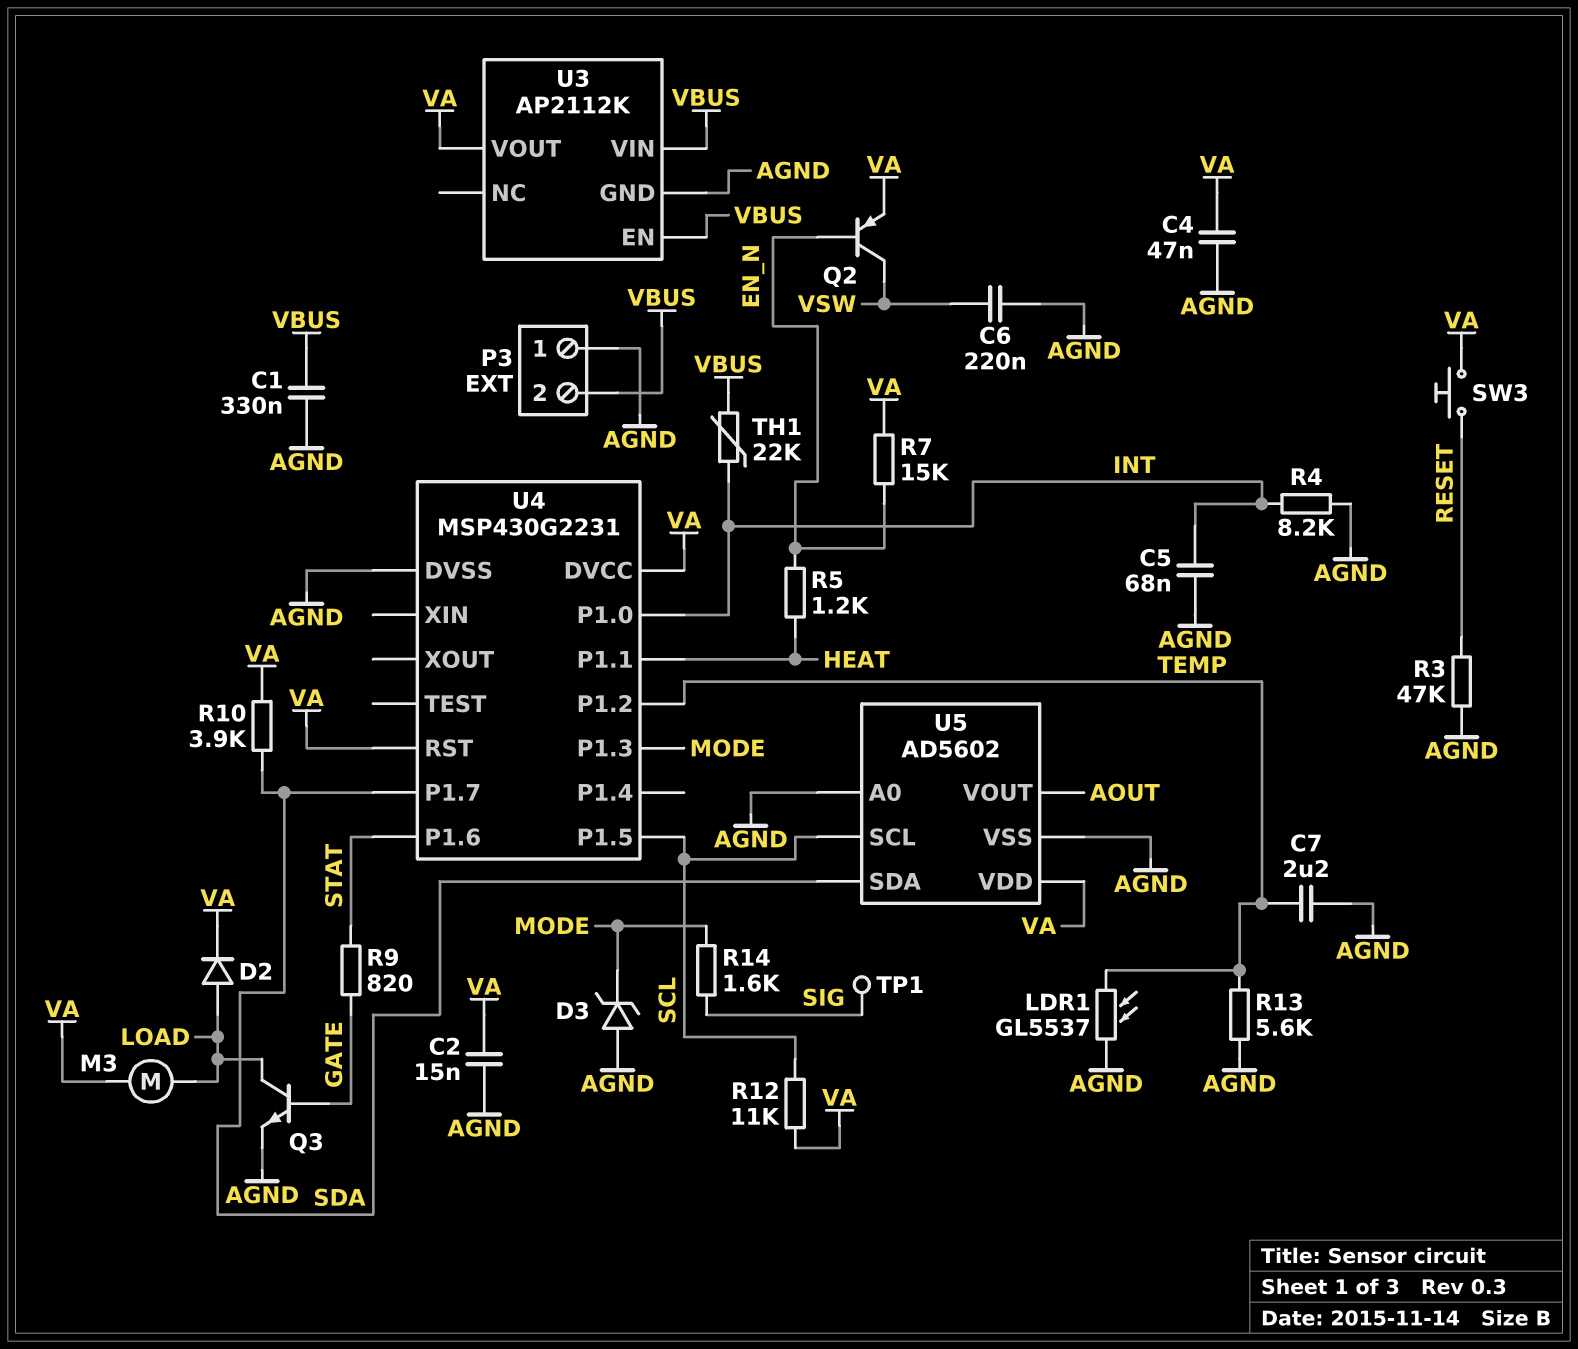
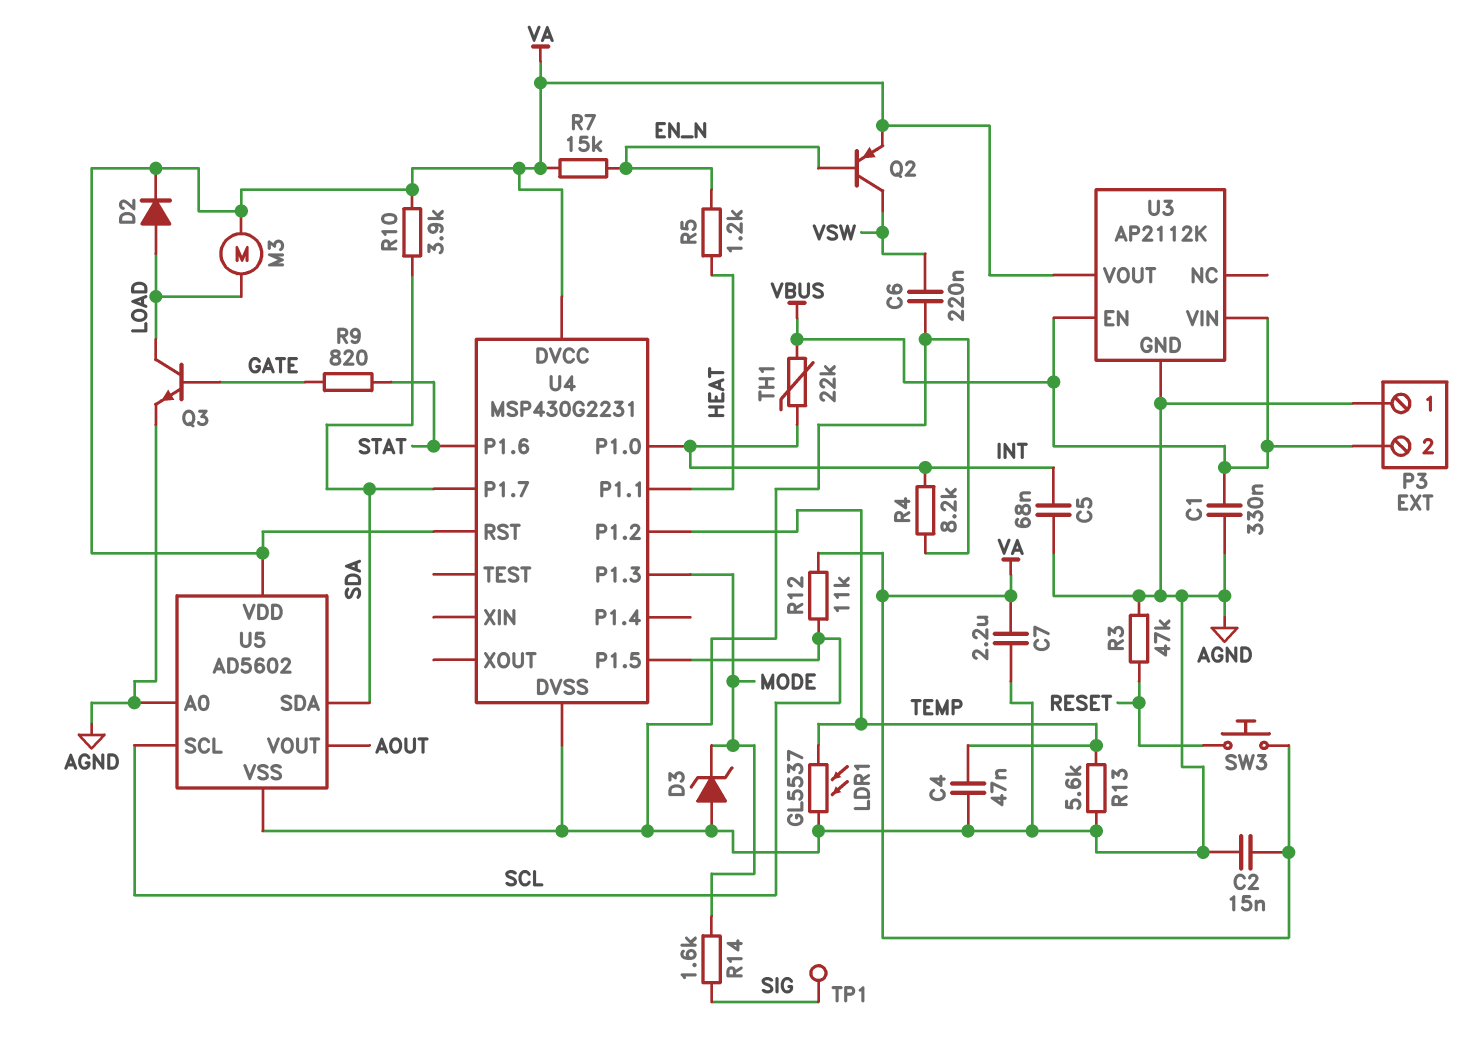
C4: 47nF (AGND, VA) -> 47nF (AGND, TEMP)
C7: 2.2uF (AGND, TEMP) -> 2.2uF (AGND, VA)

